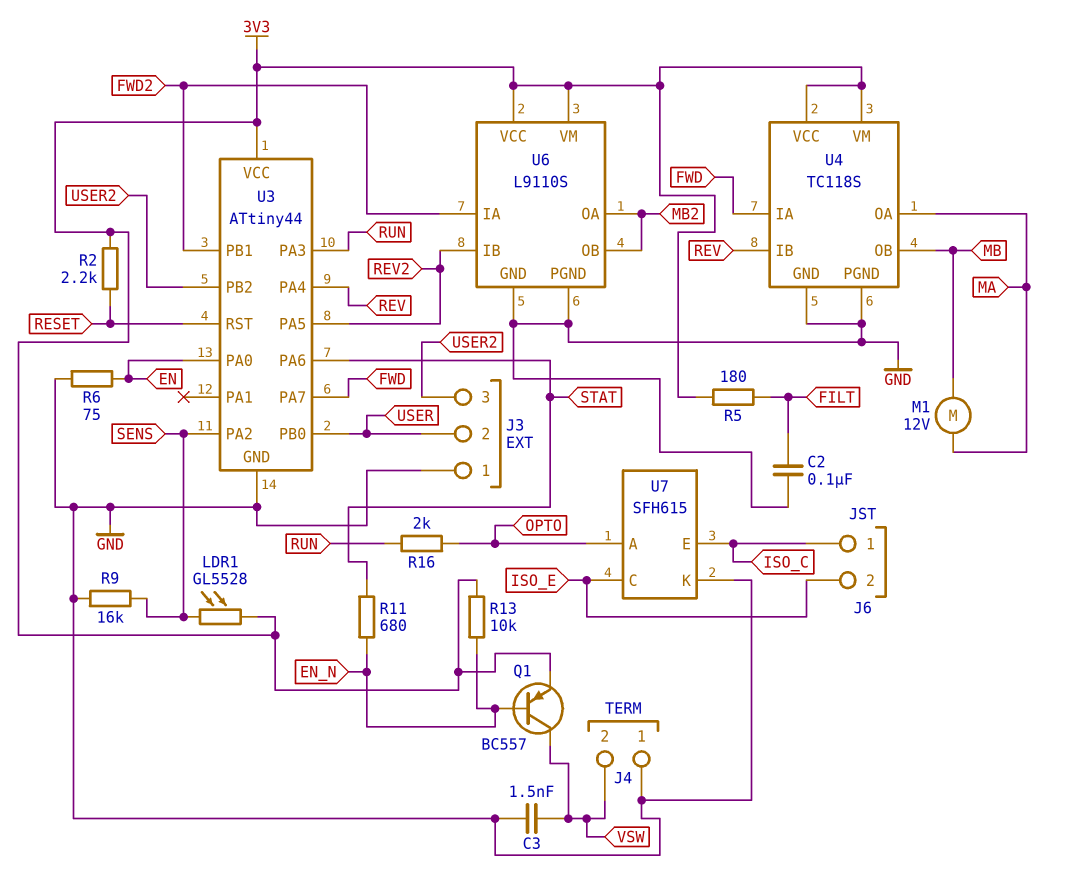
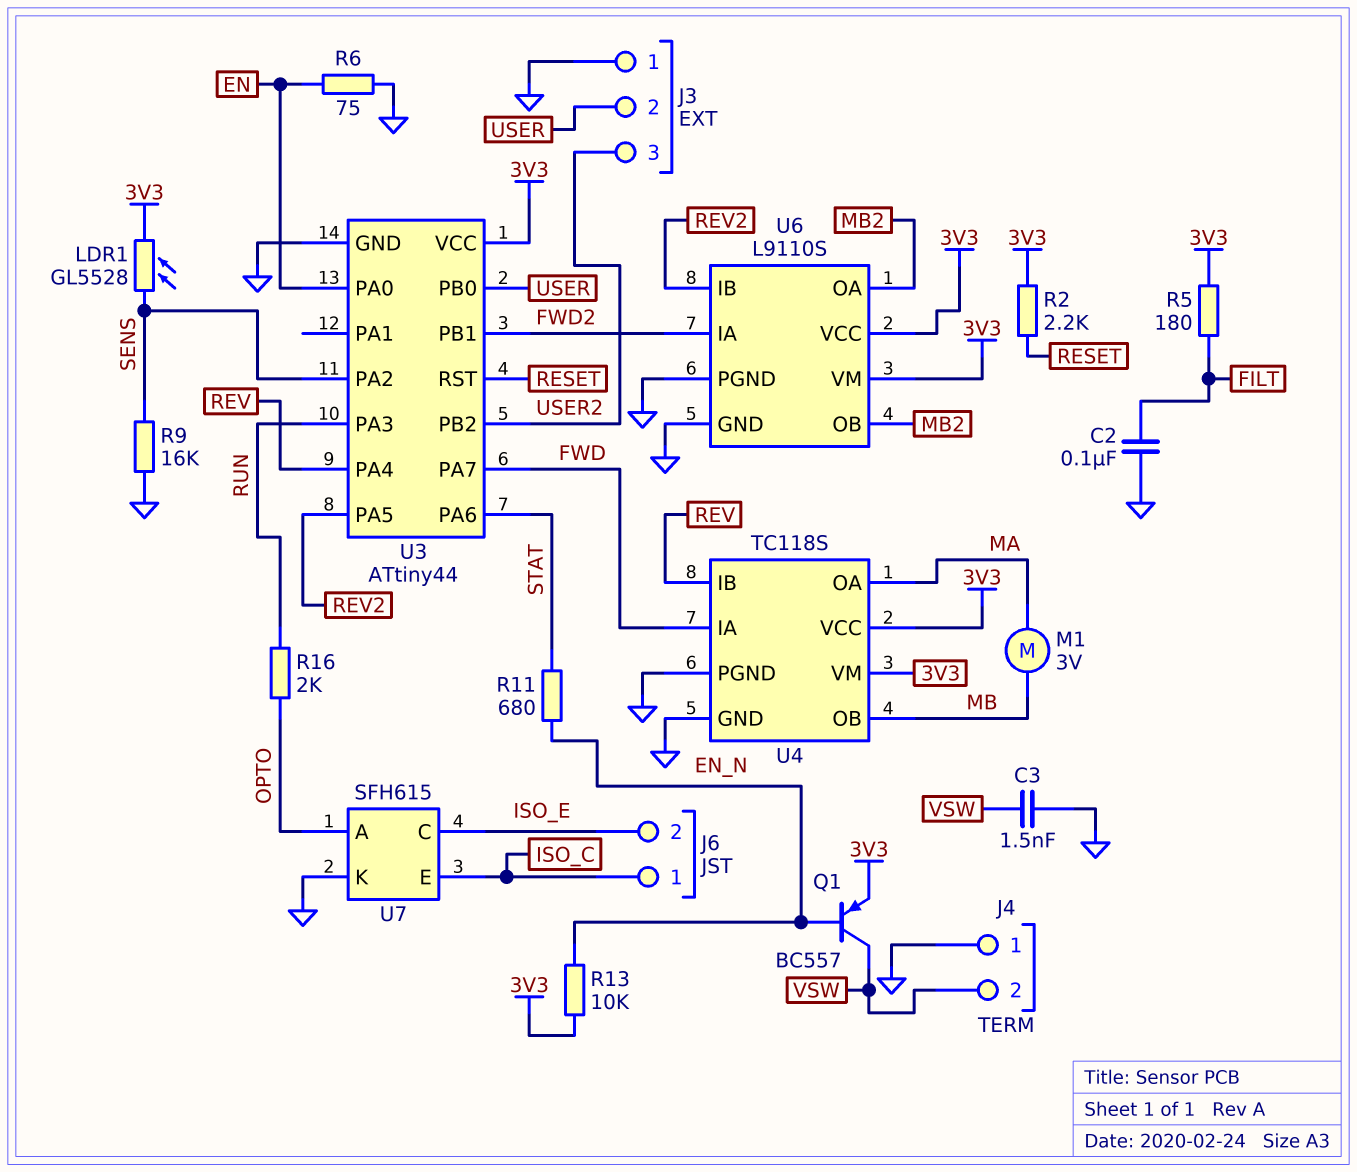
M1: motor 12V (MA, MB) -> motor 3V (MA, MB)

